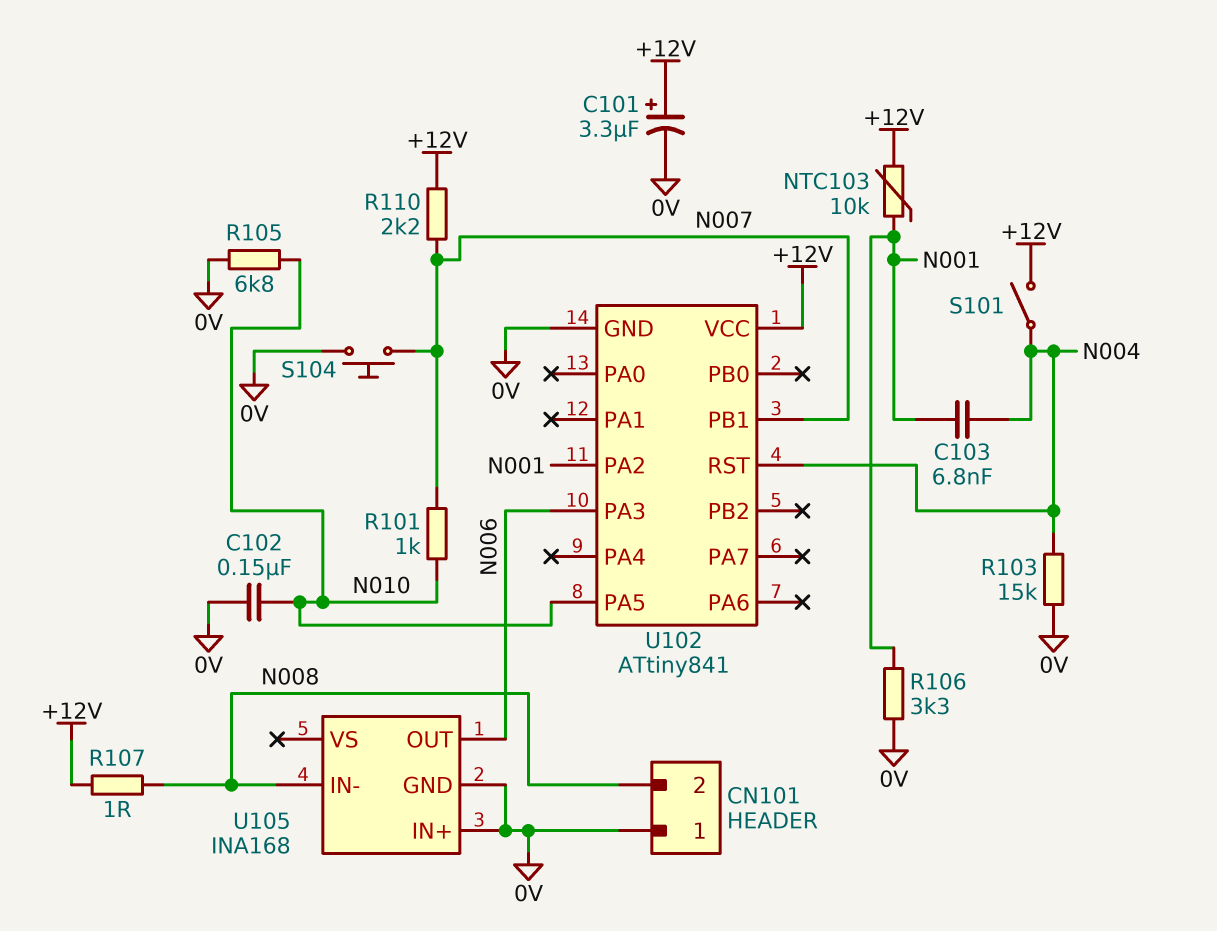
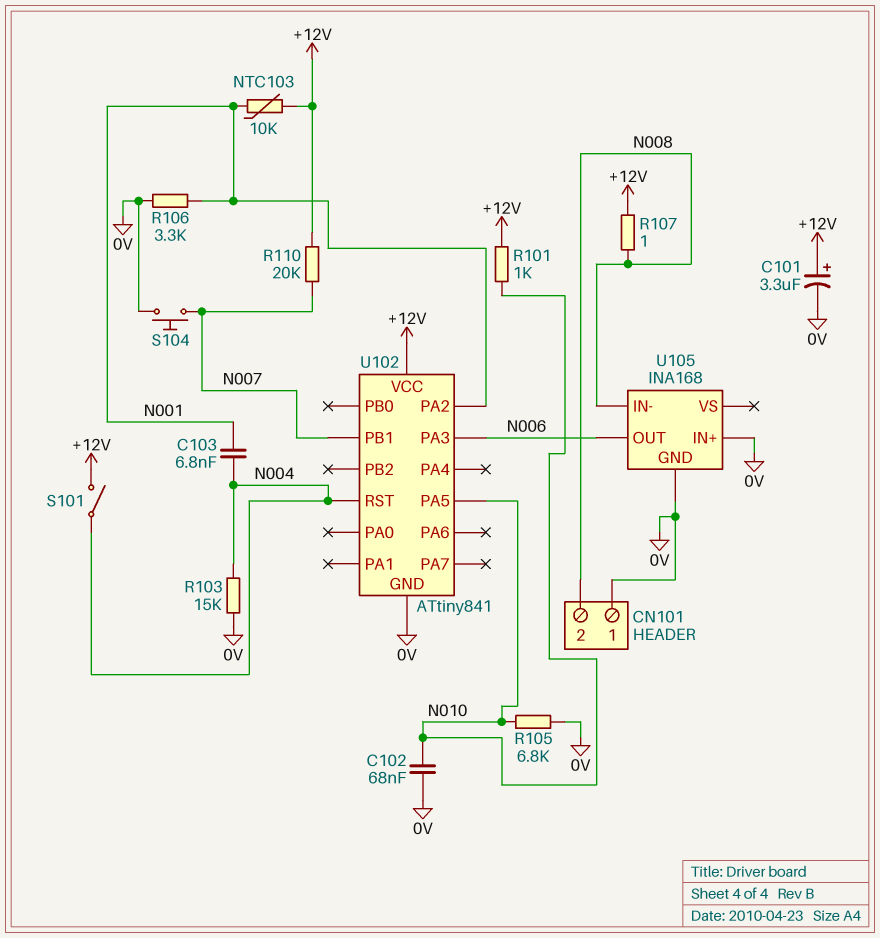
C102: 150nF (0V, N010) -> 68nF (0V, N010)
R101: 1k (N007, N010) -> 1k (+12V, N010)
R110: 2.2k (+12V, N007) -> 20k (+12V, N007)

